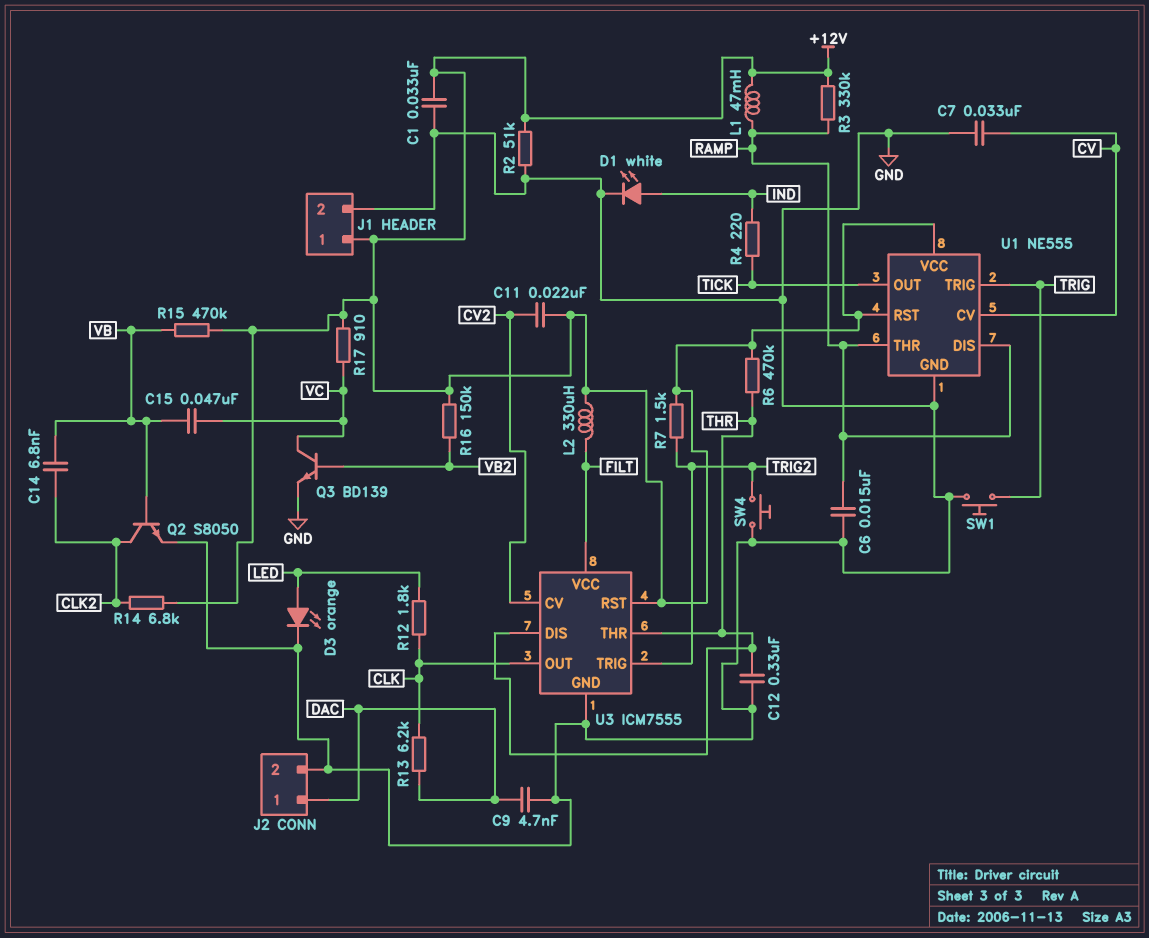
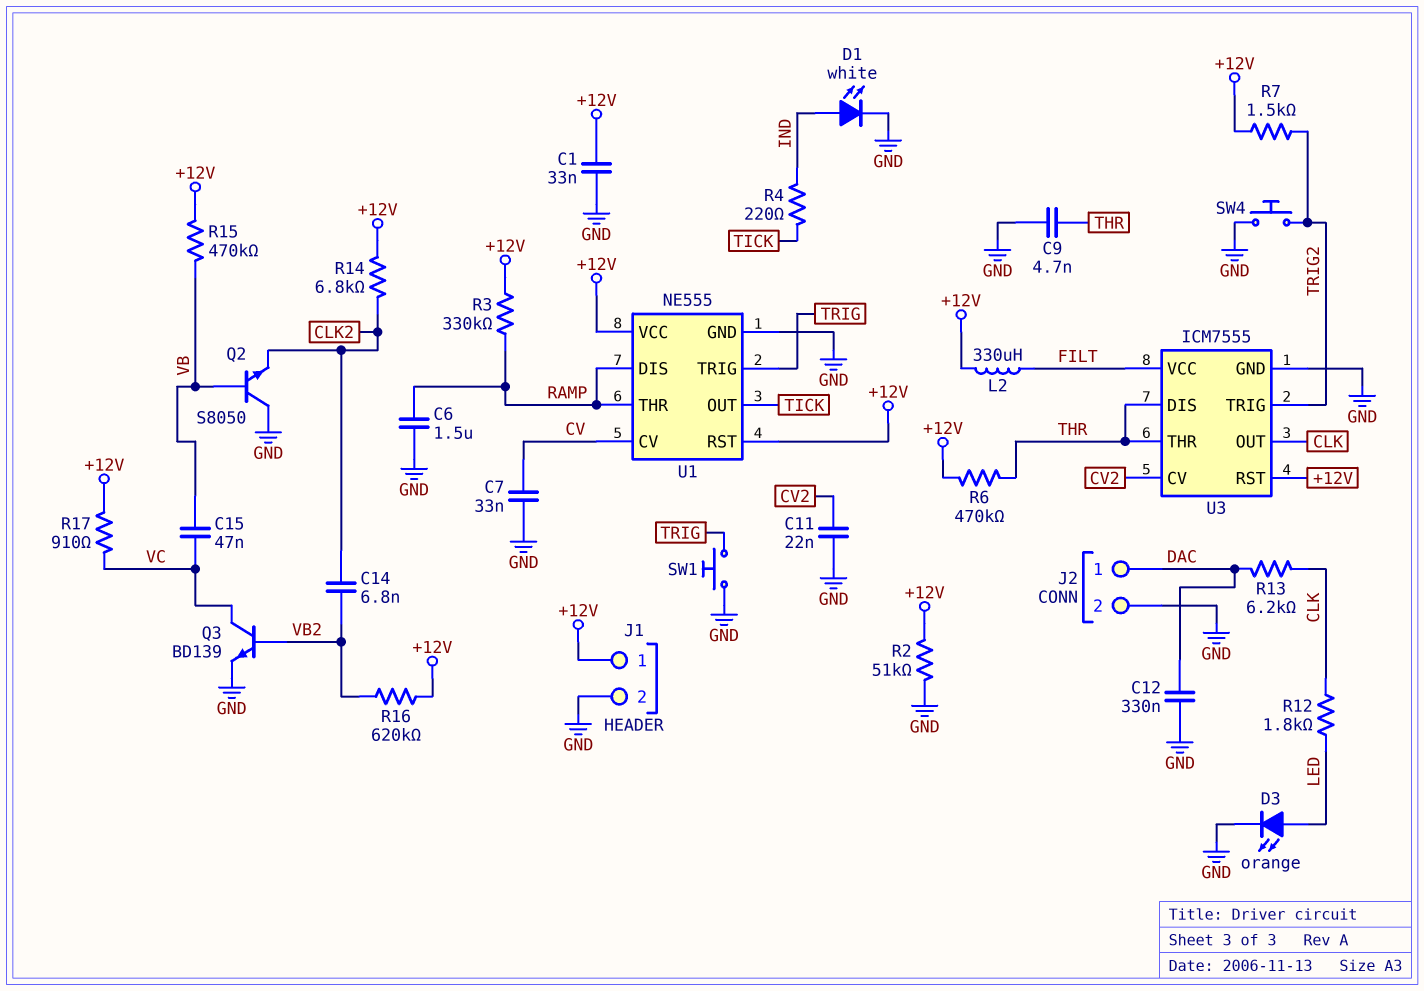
C6: 15nF (GND, RAMP) -> 1.5uF (GND, RAMP)
C9: 4.7nF (DAC, GND) -> 4.7nF (GND, THR)
C11: 22nF (+12V, CV2) -> 22nF (CV2, GND)
C12: 330nF (GND, THR) -> 330nF (DAC, GND)
C14: 6.8nF (CLK2, VB) -> 6.8nF (CLK2, VB2)
L1: 47mH (+12V, RAMP) -> none
Q2: NPN S8050 (B VB, C CLK2, E GND) -> NPN S8050 (B VB, C GND, E CLK2)
R16: 150k (+12V, VB2) -> 620k (+12V, VB2)

